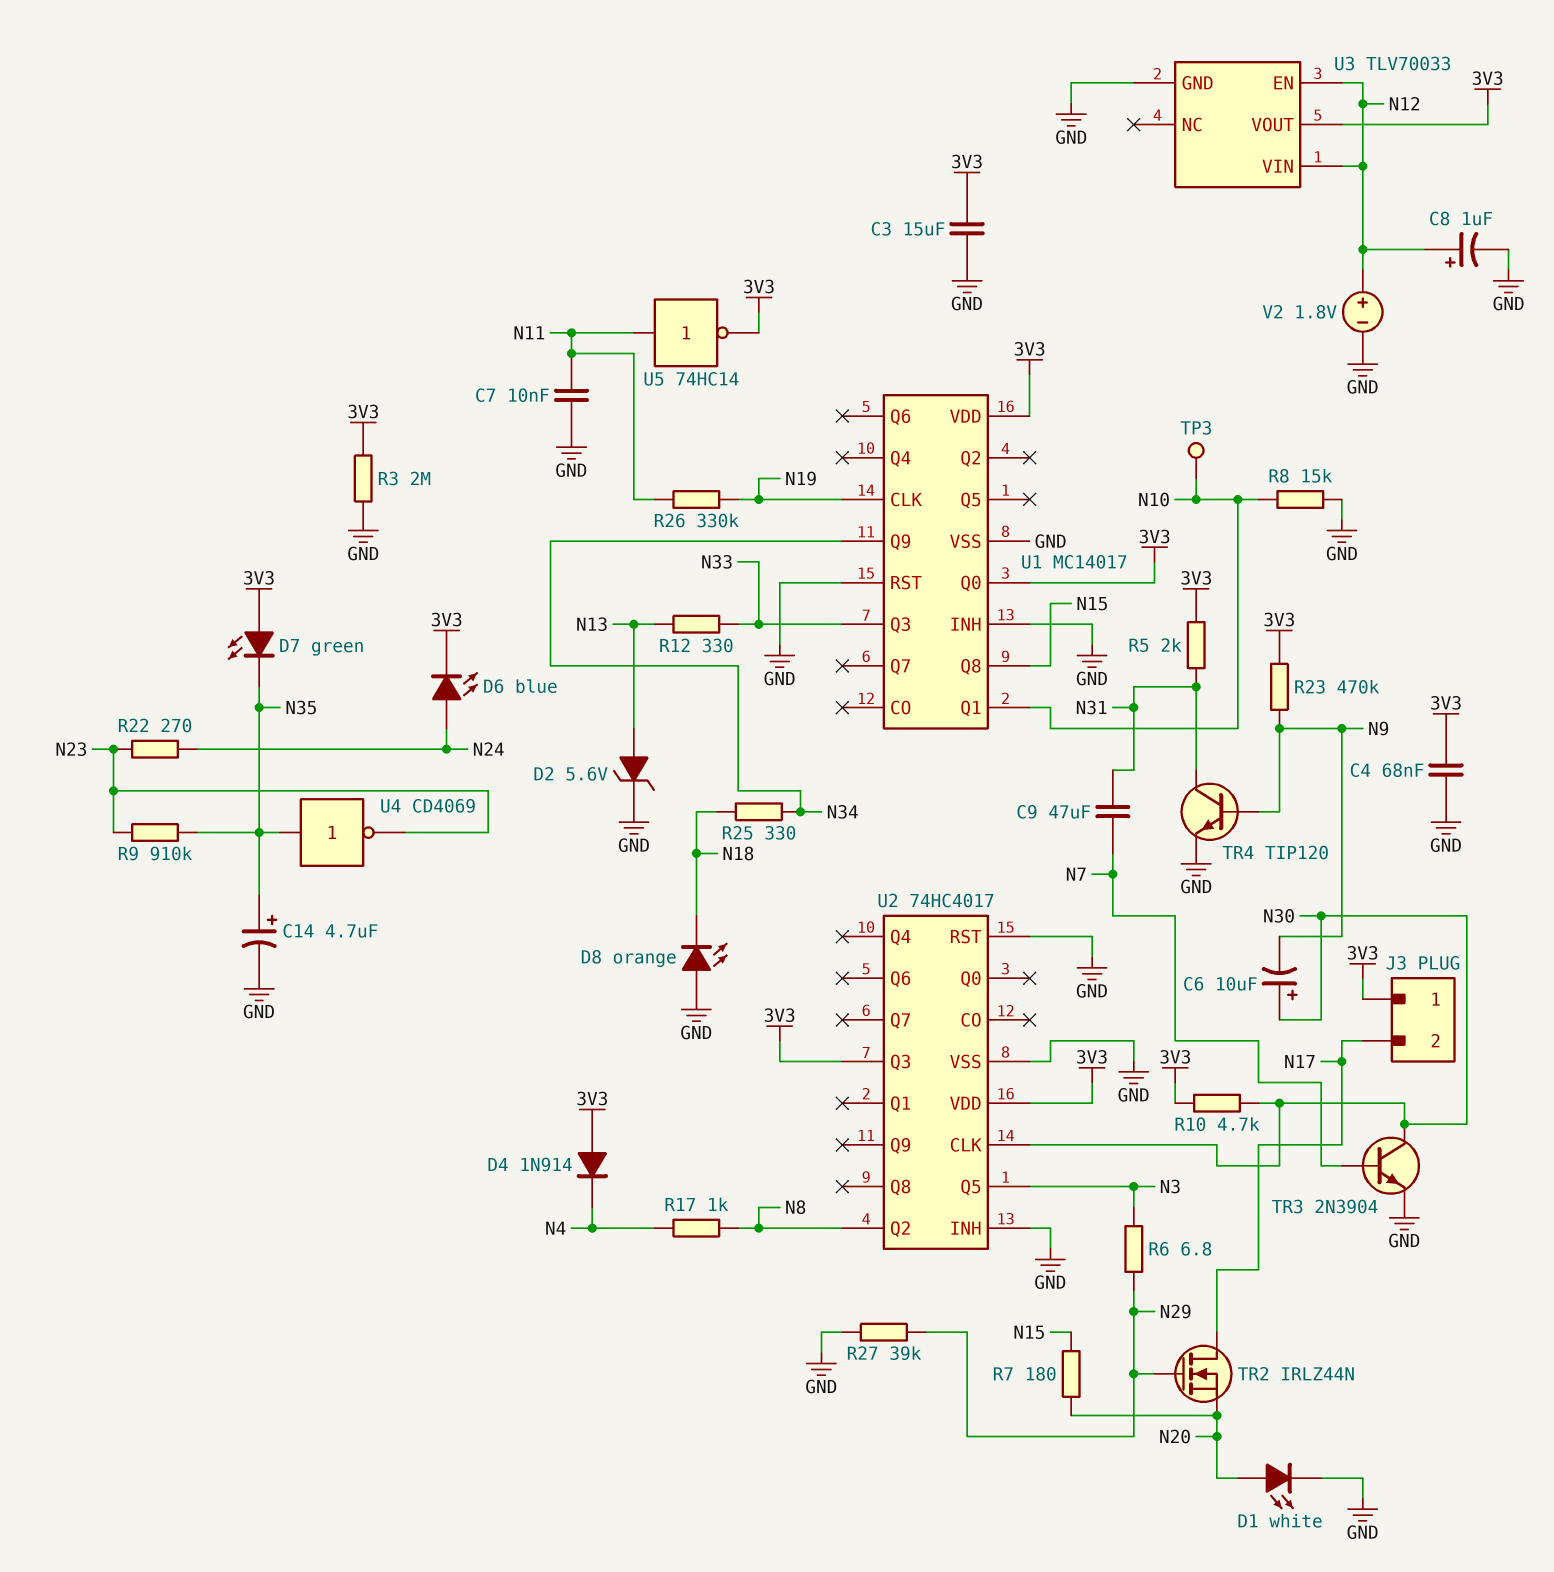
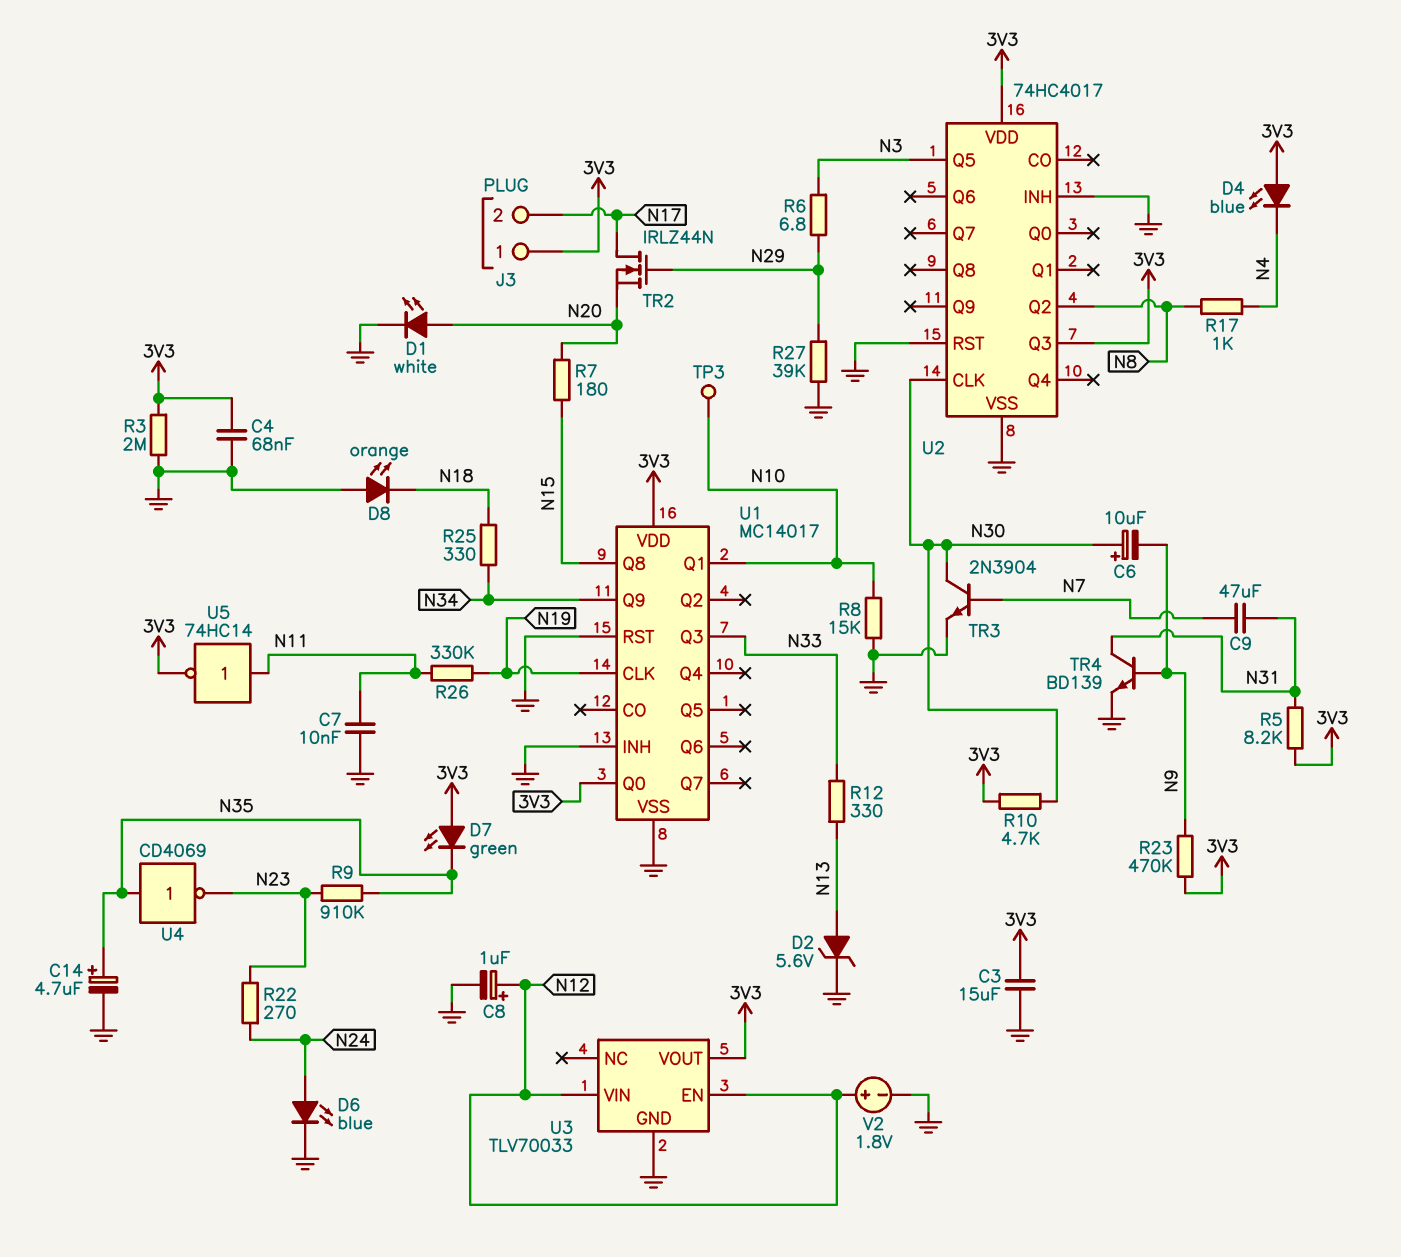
D4: diode 1N914 (A 3V3, K N4) -> LED blue (A 3V3, K N4)
D6: LED blue (A N24, K 3V3) -> LED blue (A N24, K GND)
R5: 2k (3V3, N31) -> 8.2k (3V3, N31)
TR4: NPN TIP120 (B N9, C N31, E GND) -> NPN BD139 (B N9, C N31, E GND)

